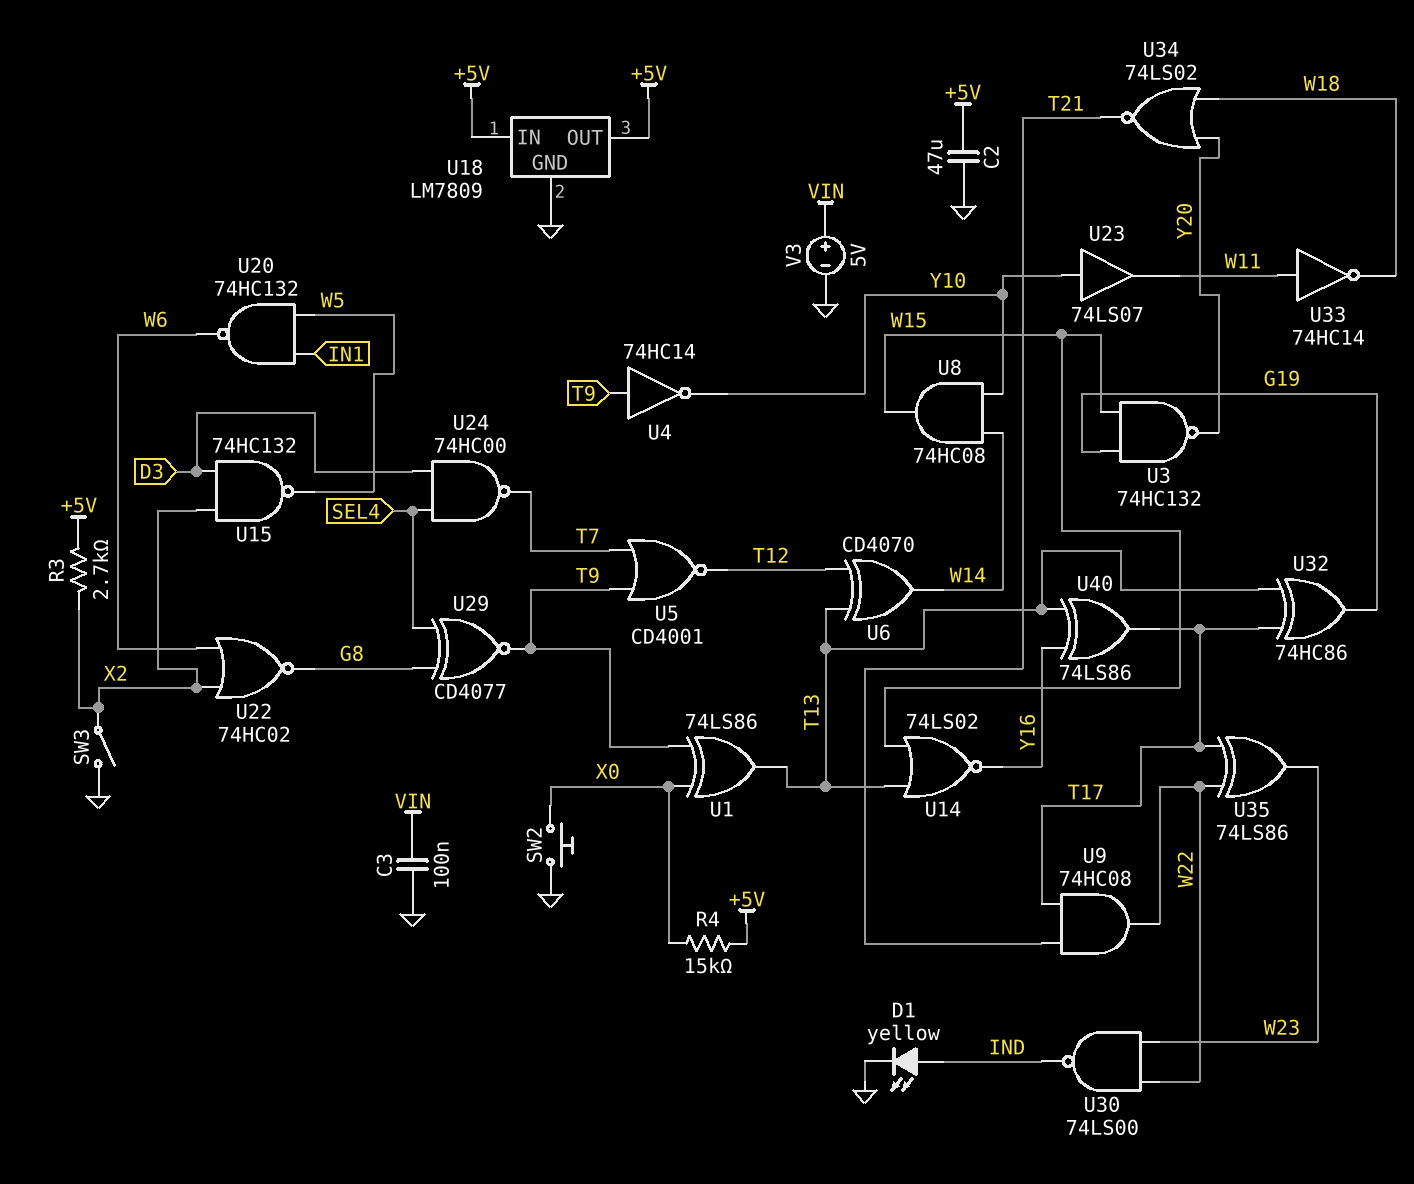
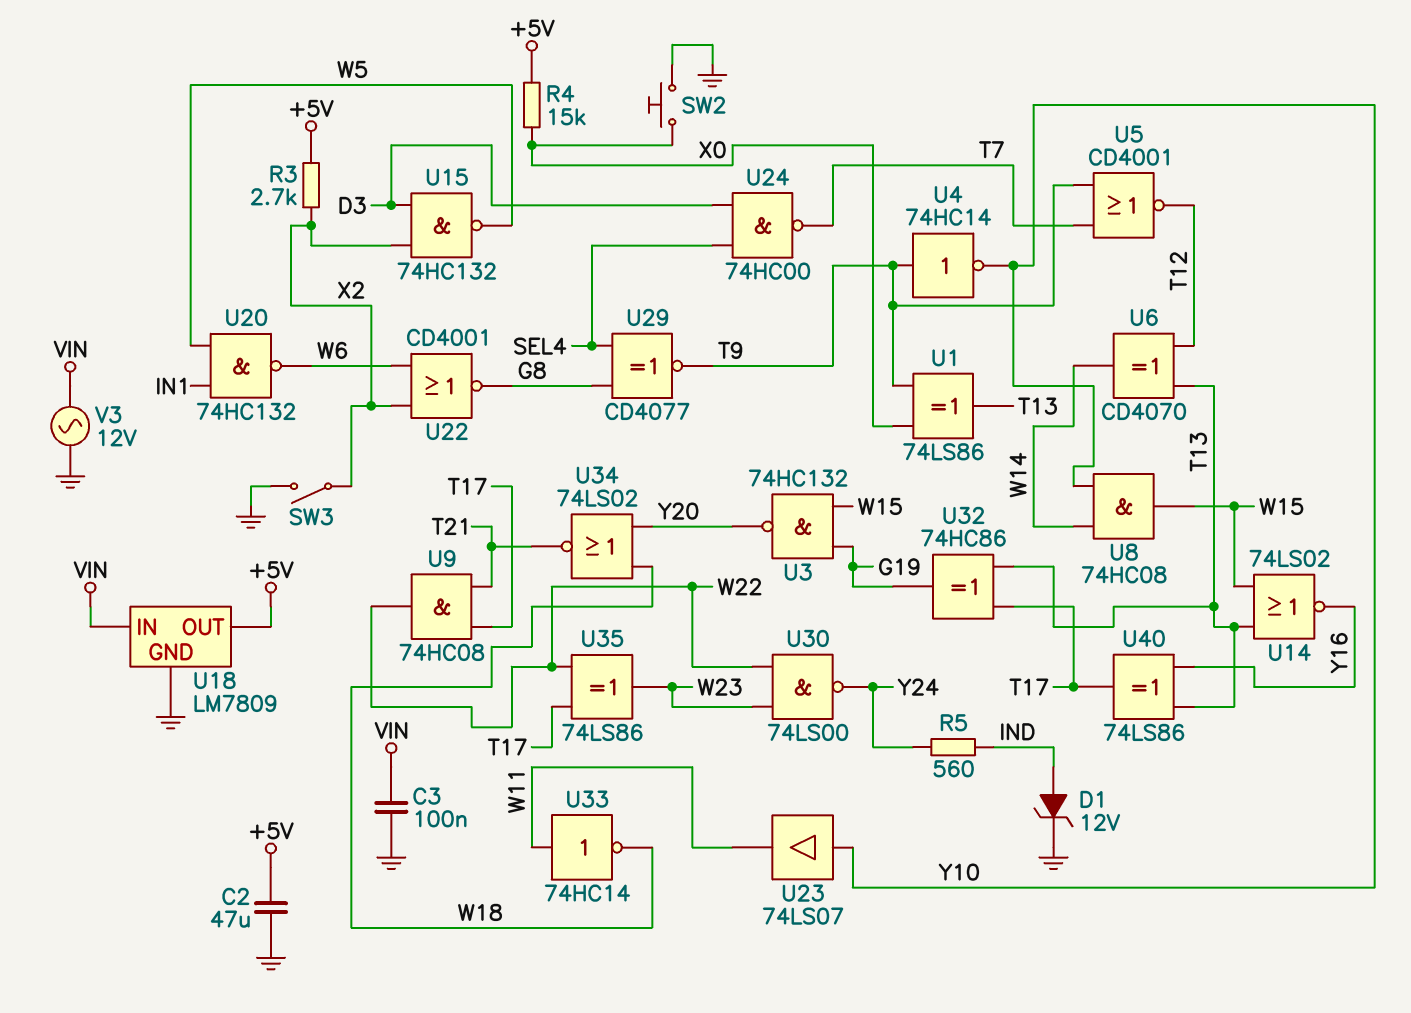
D1: LED yellow (A IND, K GND) -> zener 12V (A IND, K GND)
R5: none -> 560 (IND, Y24)
U18 pin IN: +5V -> VIN
U22: NOR 74HC02 (in W6, in X2, out G8) -> NOR CD4001 (in W6, in X2, out G8)
U30: NAND 74LS00 (in W22, in W23, out IND) -> NAND 74LS00 (in W22, in W23, out Y24)
V3: 5V (plus VIN, minus GND) -> AC 12V (GND, VIN)

